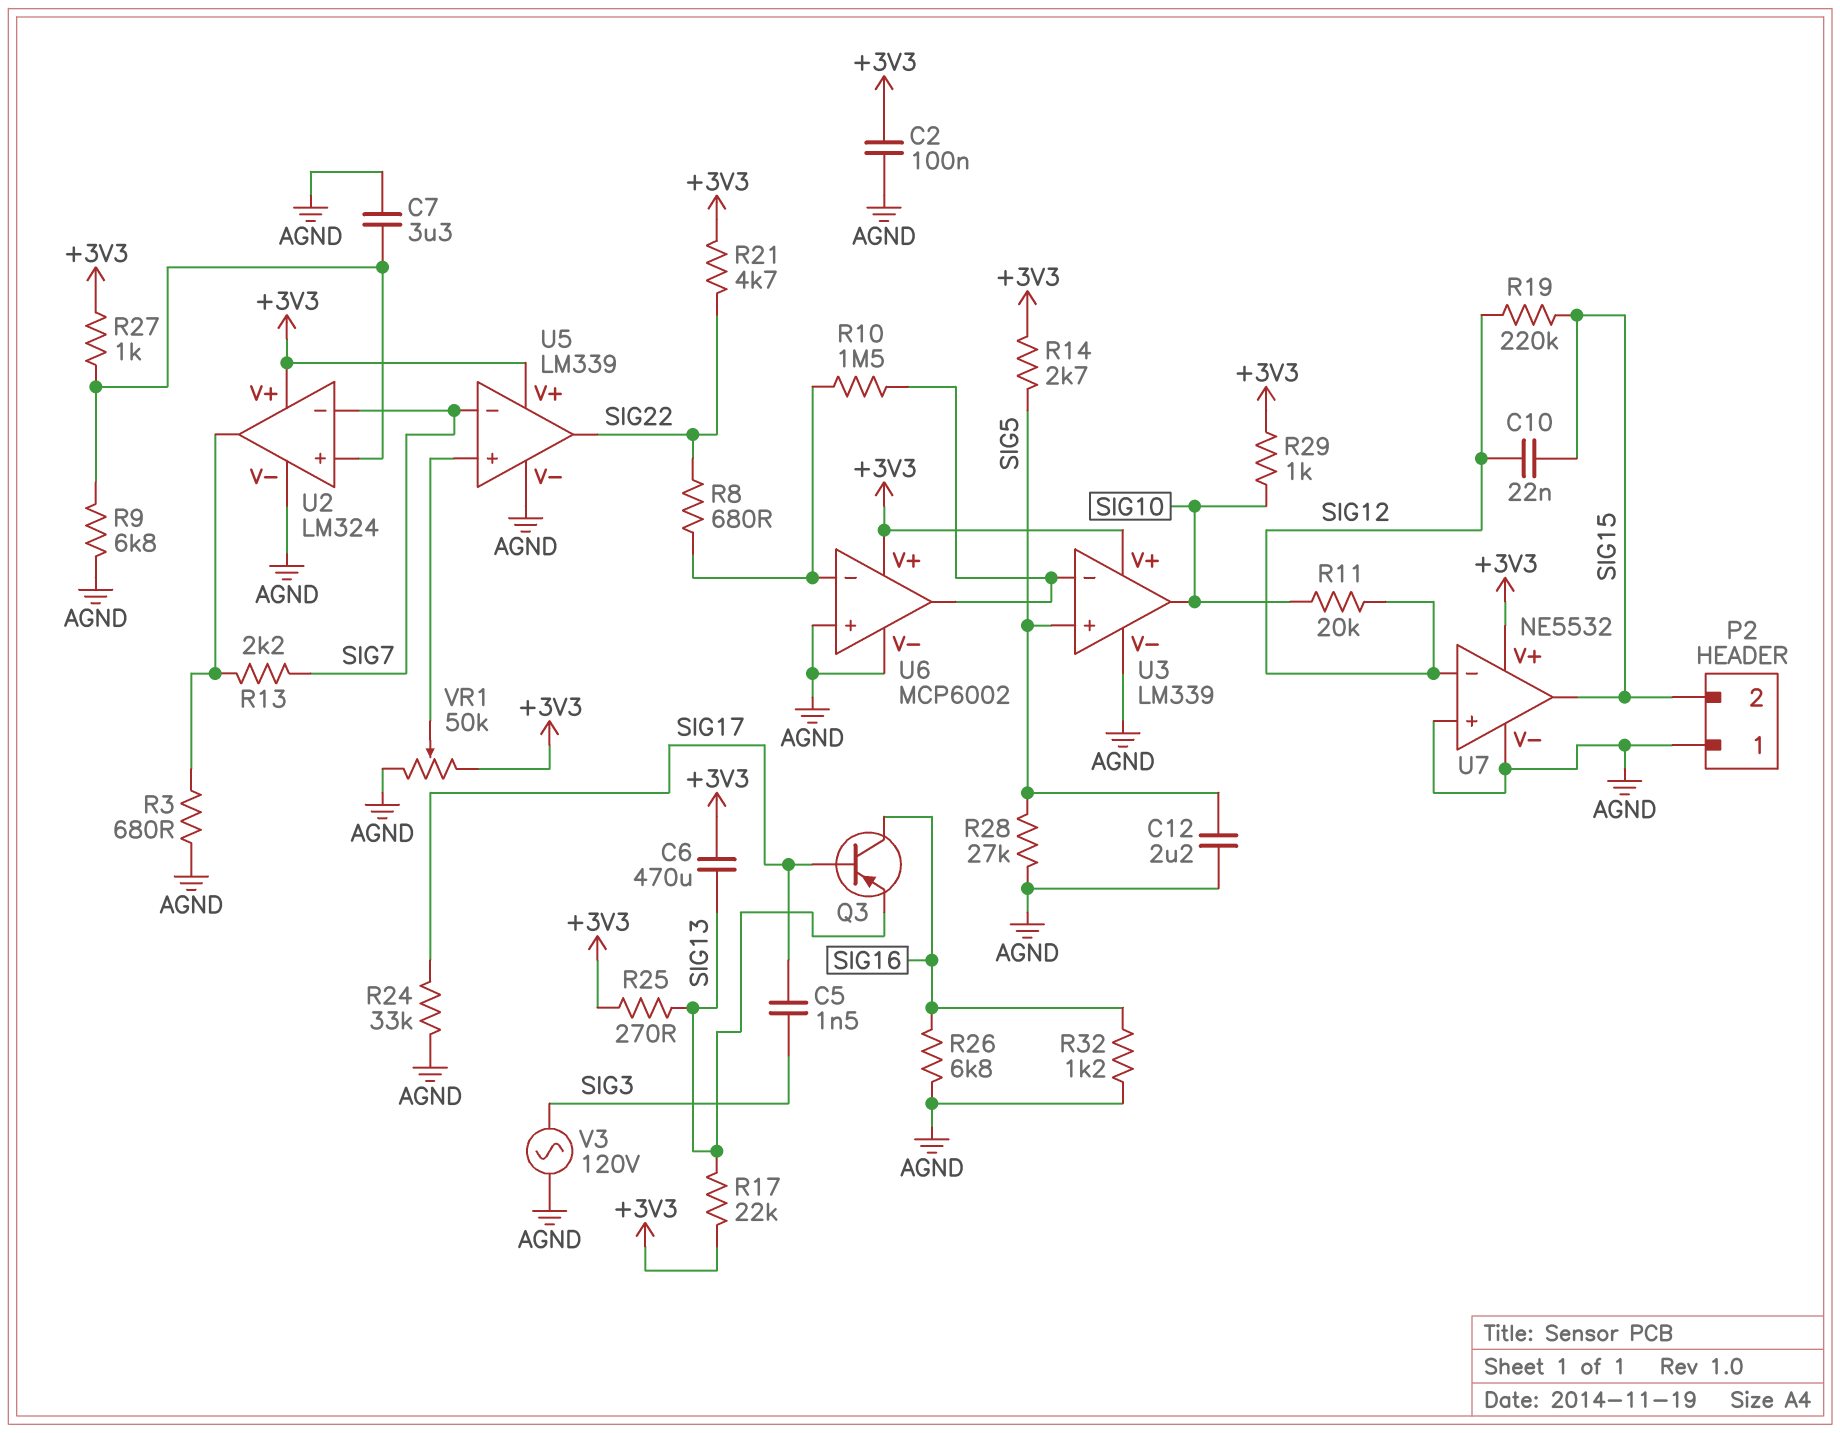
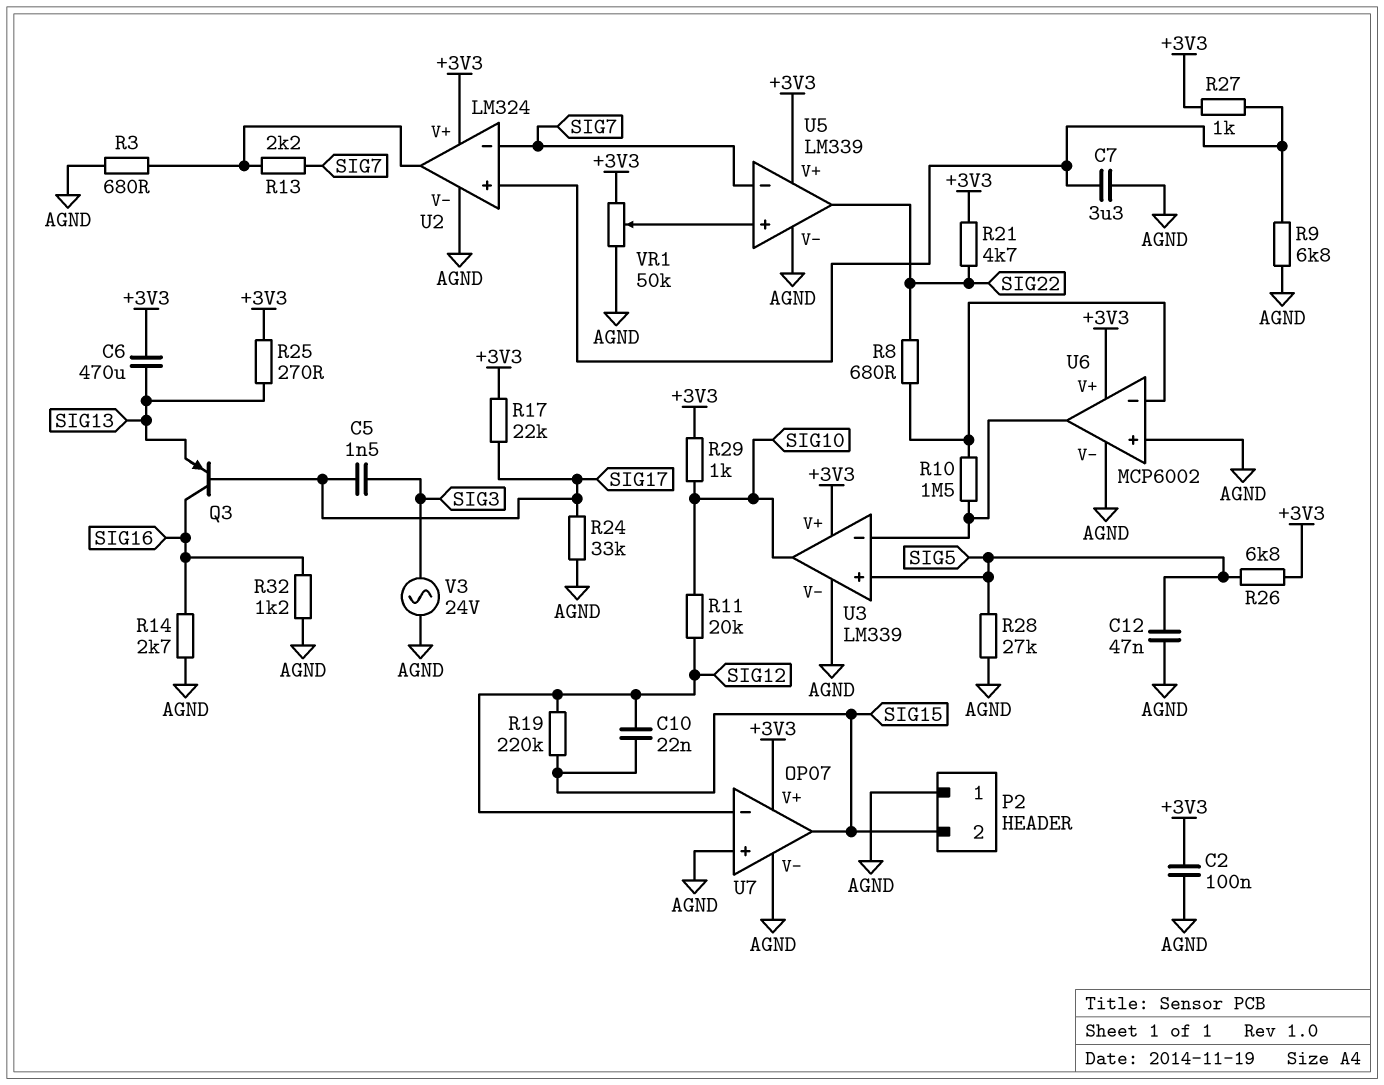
C12: 2.2uF (AGND, SIG5) -> 47nF (AGND, SIG5)
R14: 2.7k (+3V3, SIG5) -> 2.7k (AGND, SIG16)
R17: 22k (+3V3, SIG13) -> 22k (+3V3, SIG17)
R26: 6.8k (AGND, SIG16) -> 6.8k (+3V3, SIG5)
U7: NE5532 -> OP07
V3: AC 120V (AGND, SIG3) -> AC 24V (AGND, SIG3)

